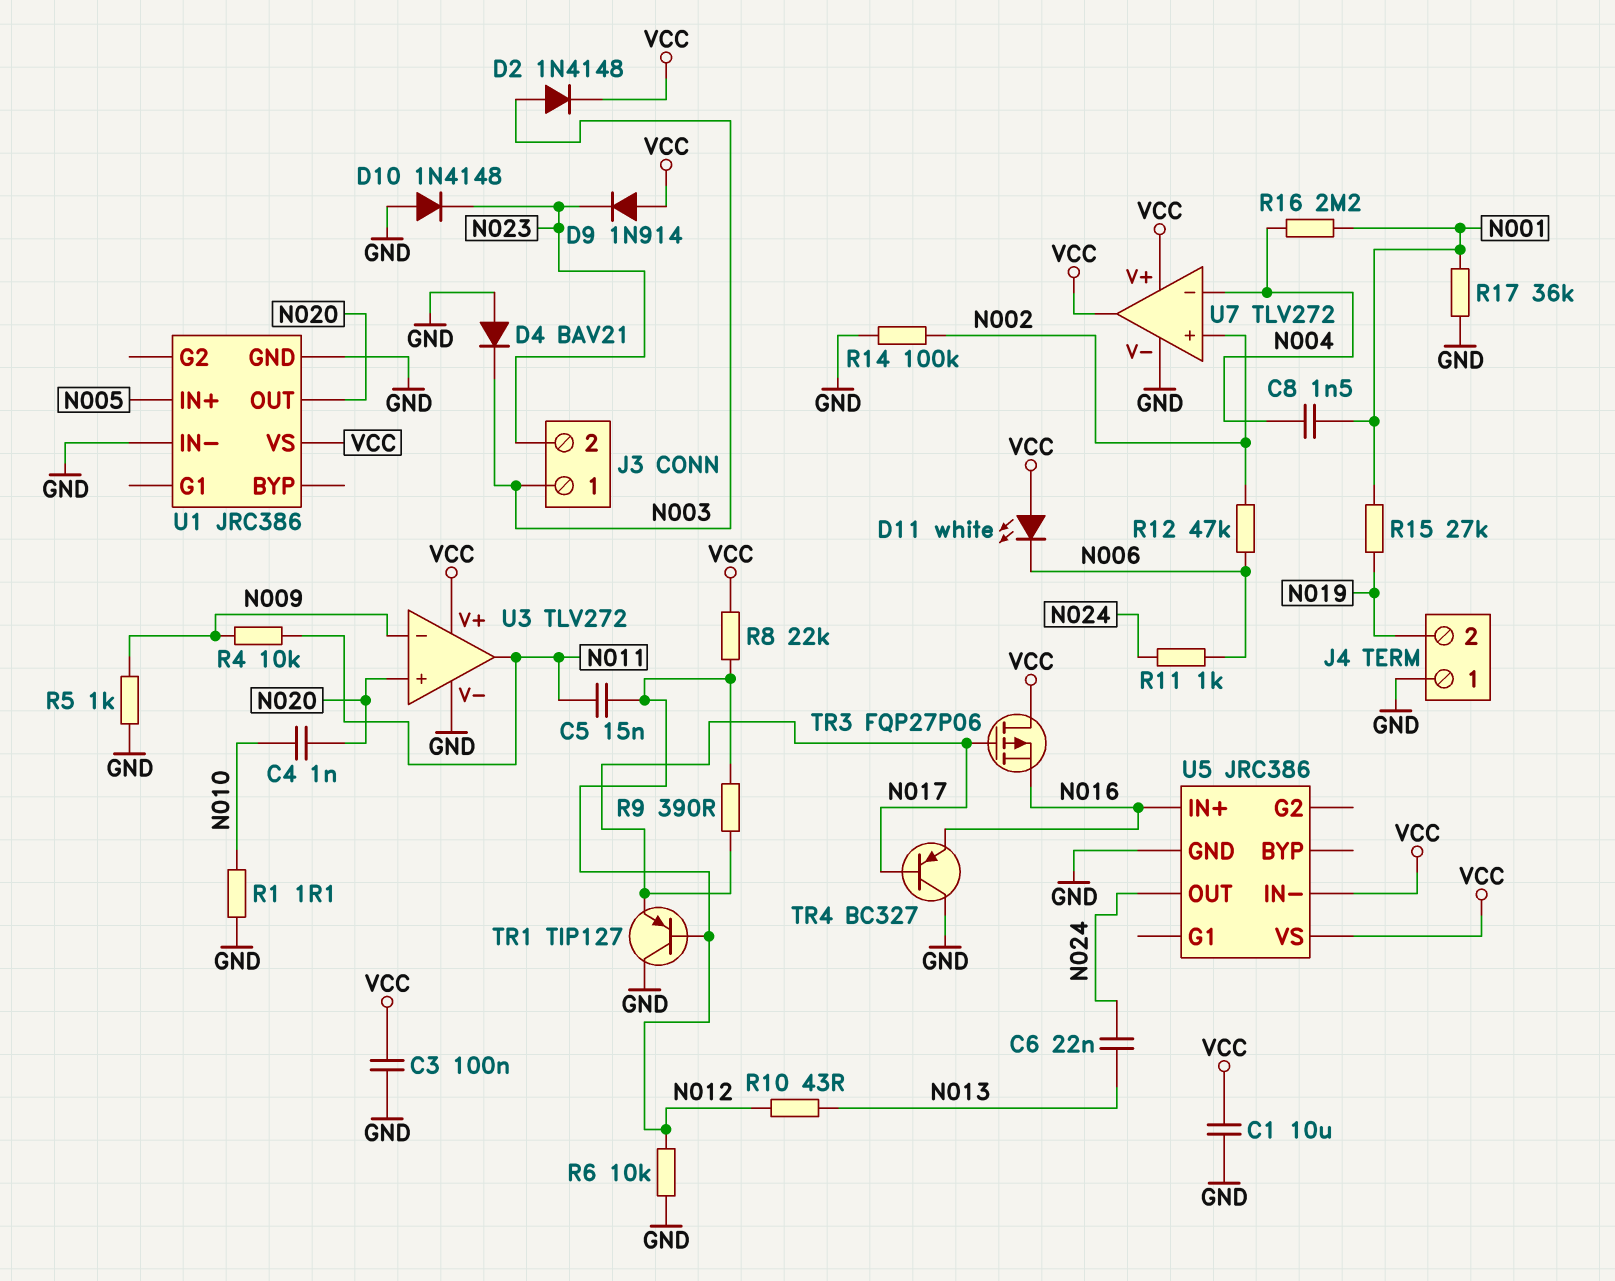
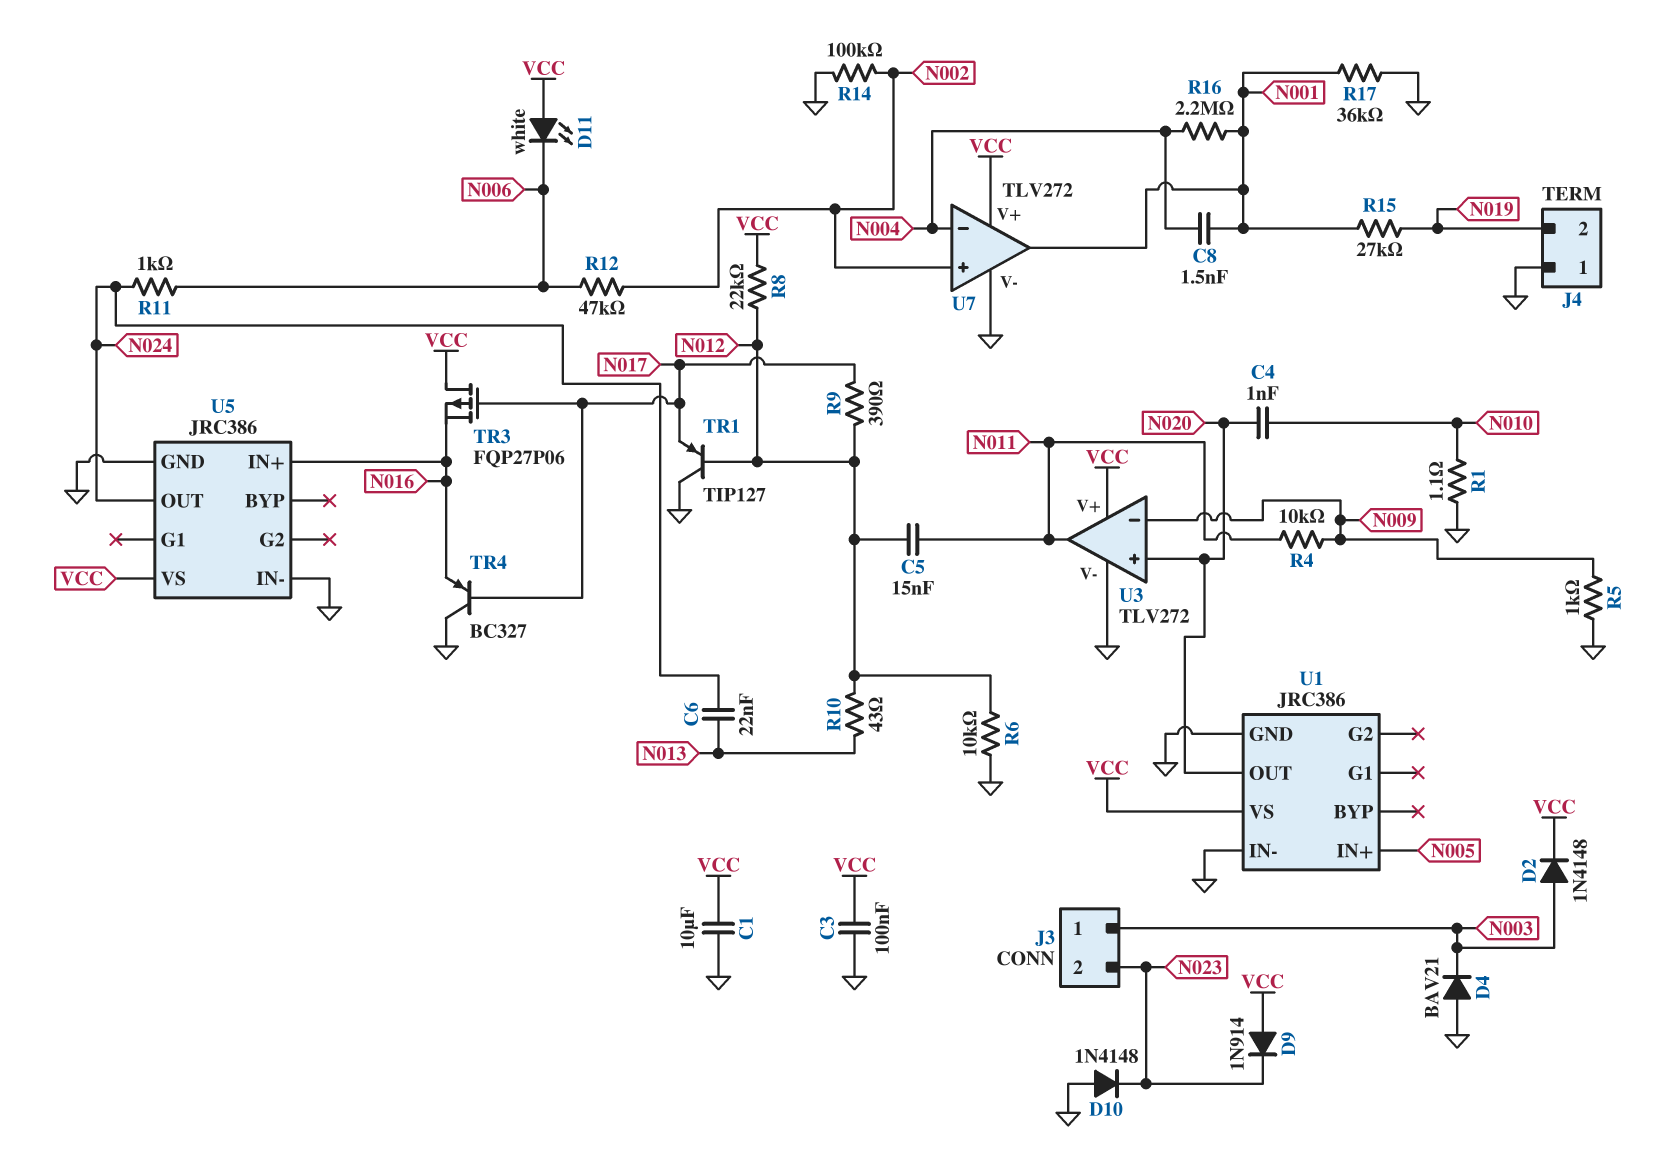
U5 pin IN-: VCC -> GND
U7 pin out: VCC -> N001

